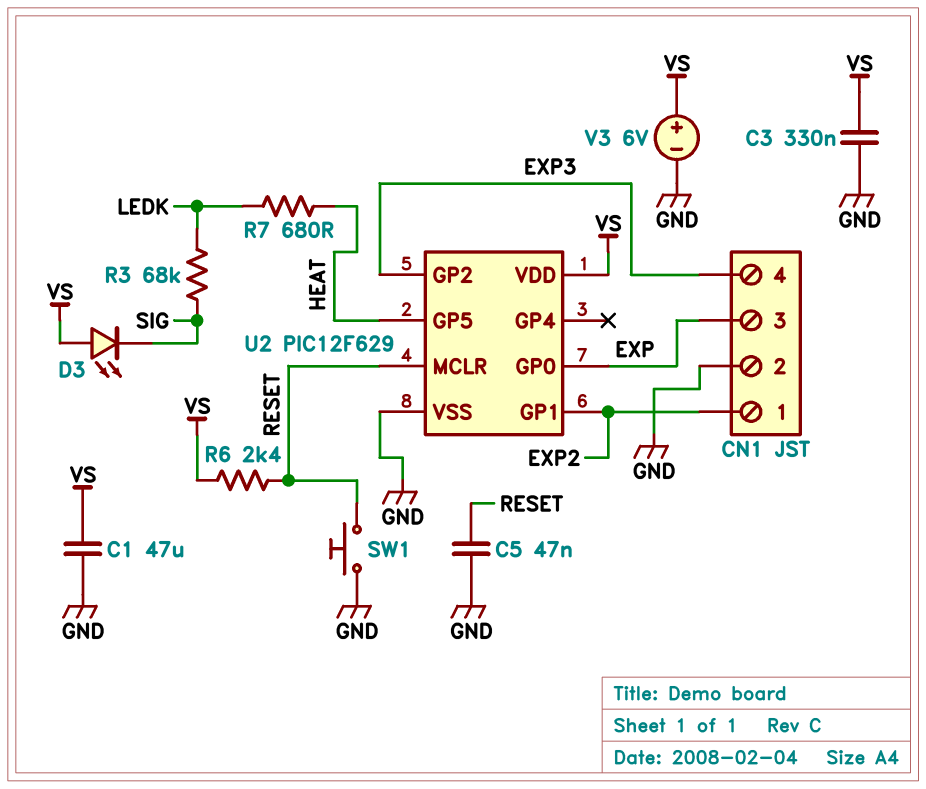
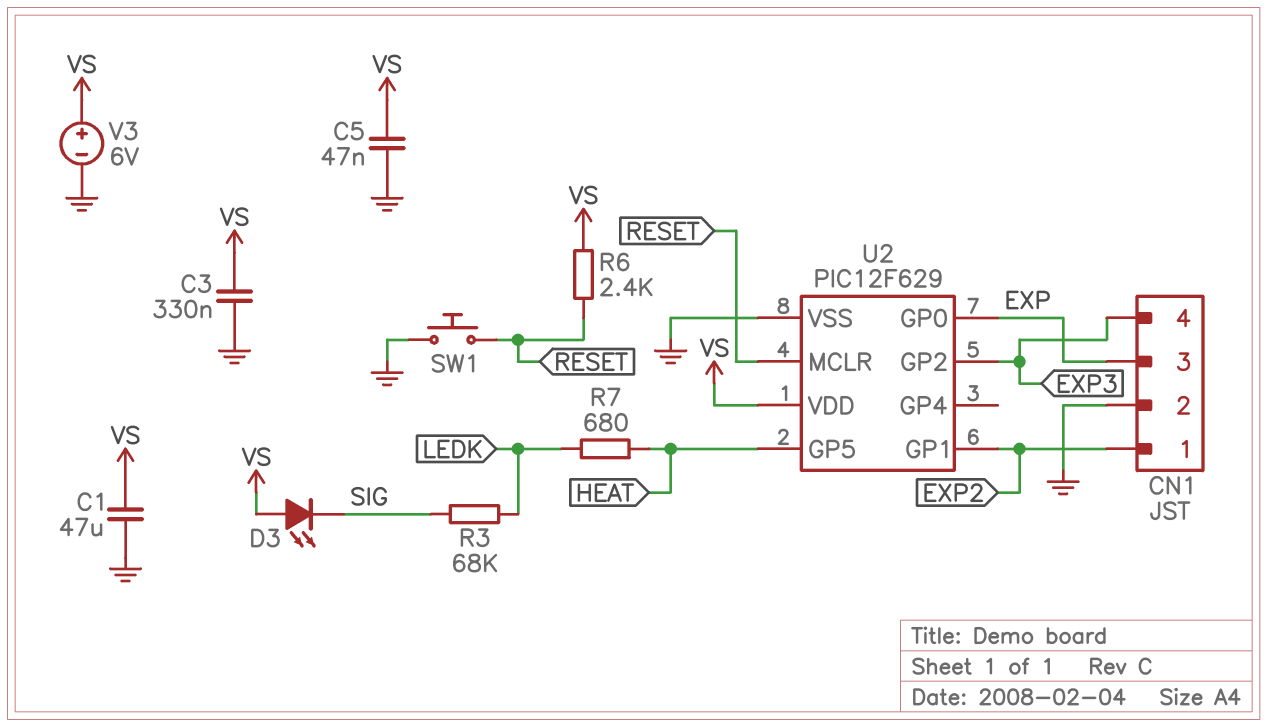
C5: 47nF (GND, RESET) -> 47nF (GND, VS)

